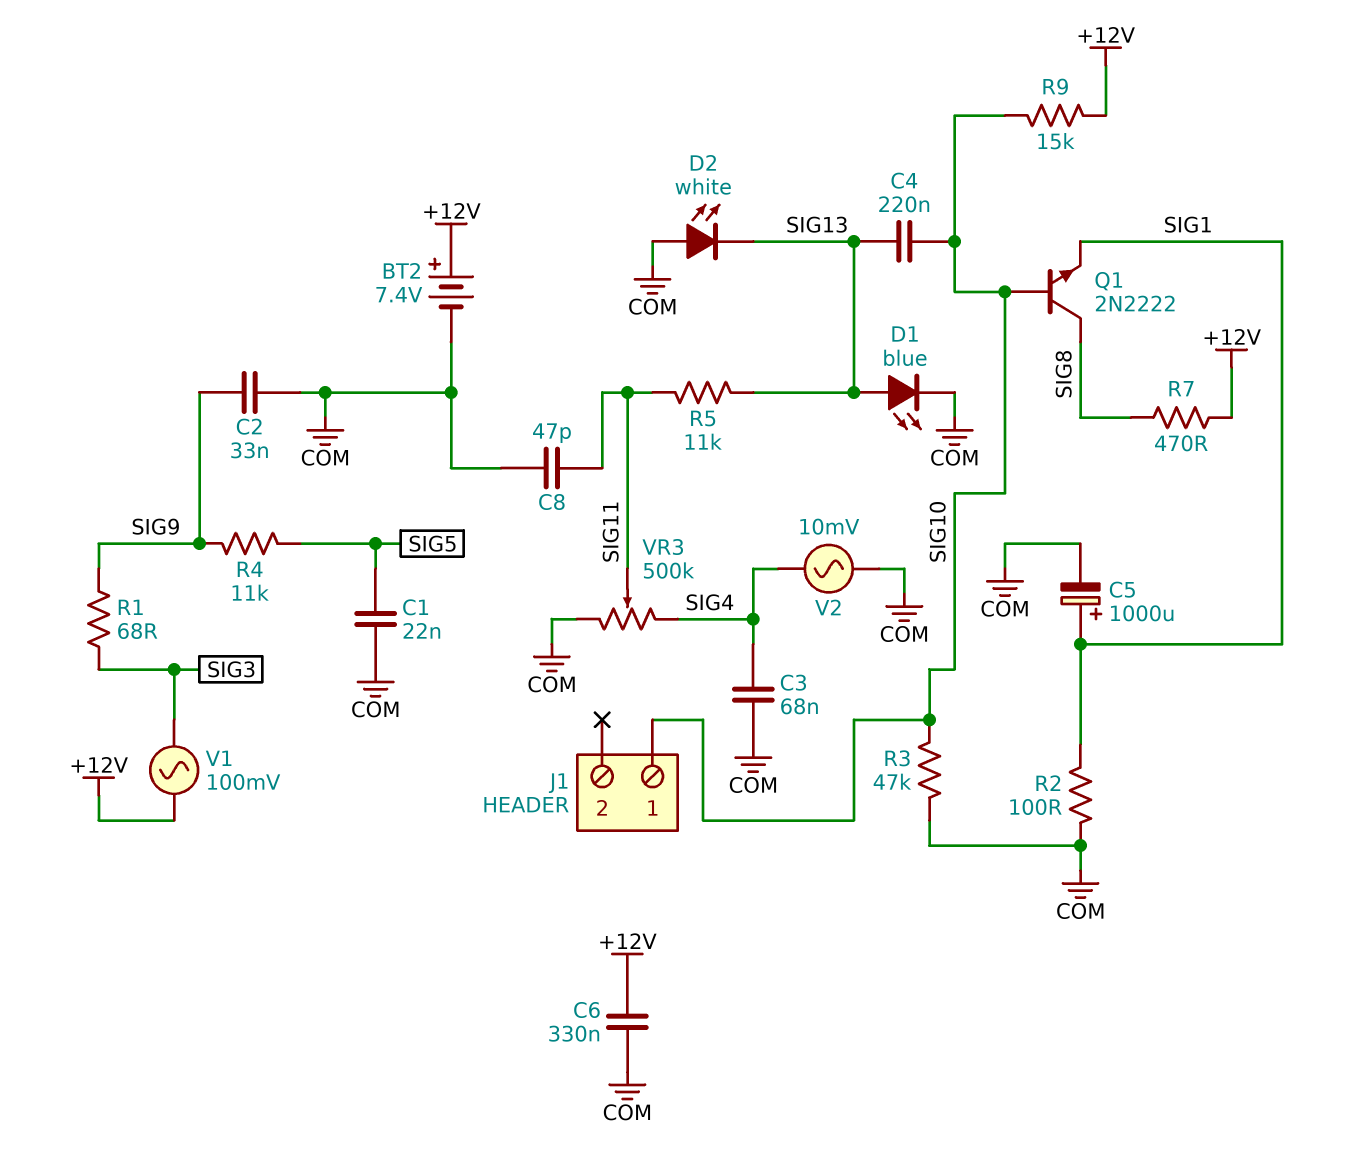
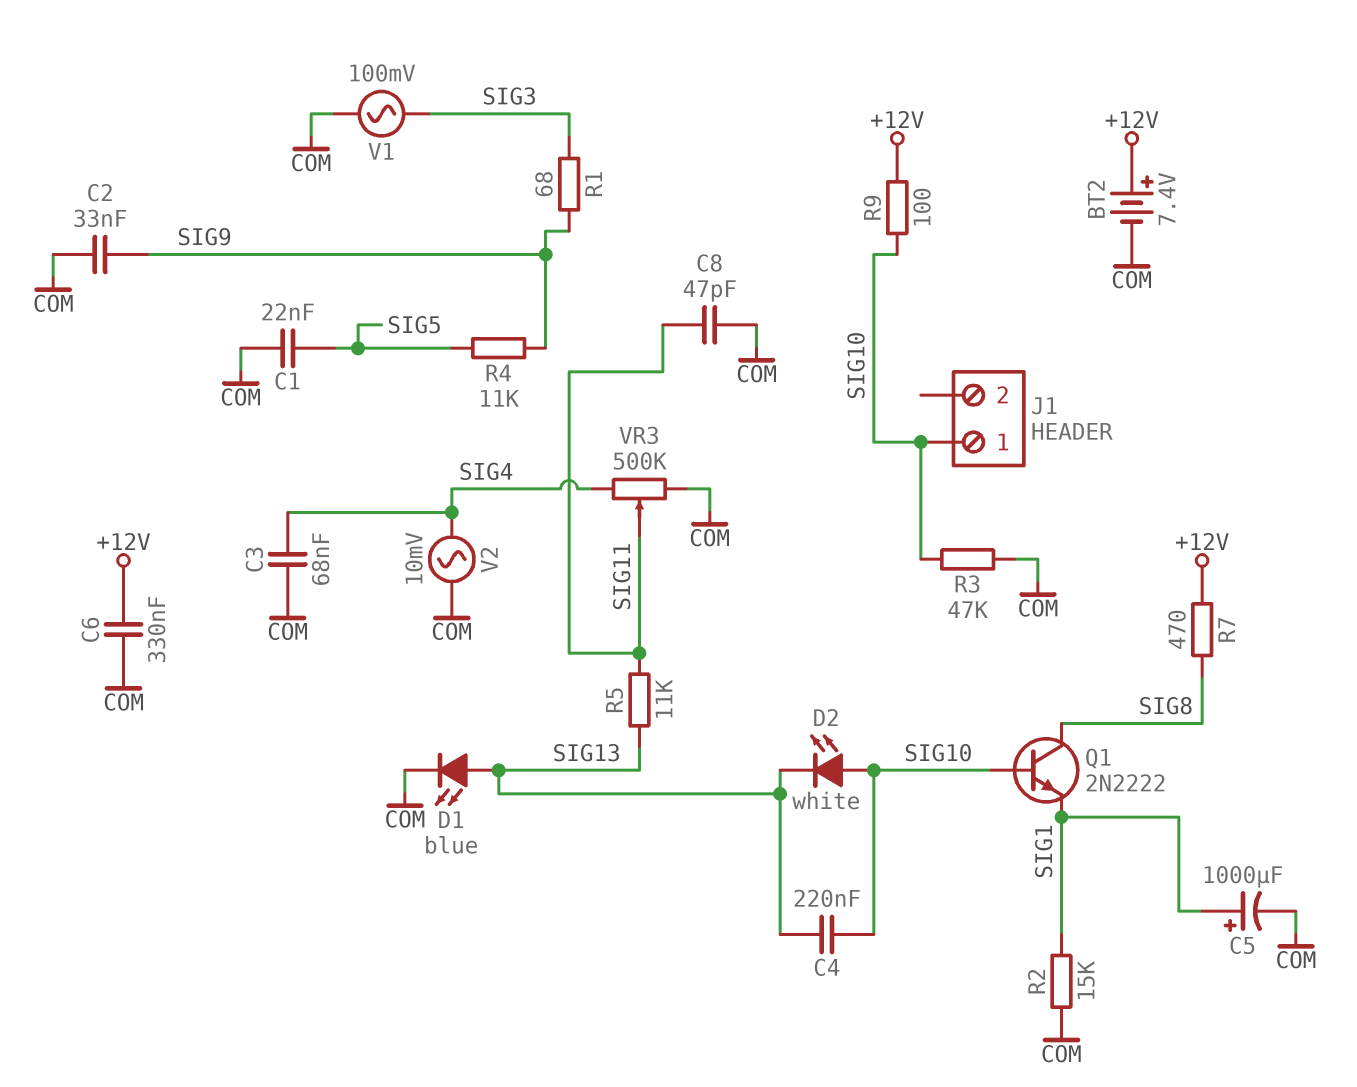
D2: LED white (A COM, K SIG13) -> LED white (A SIG10, K SIG13)
R2: 100 (COM, SIG1) -> 15k (COM, SIG1)
R9: 15k (+12V, SIG10) -> 100 (+12V, SIG10)
V1: AC 100mV (+12V, SIG3) -> AC 100mV (COM, SIG3)

